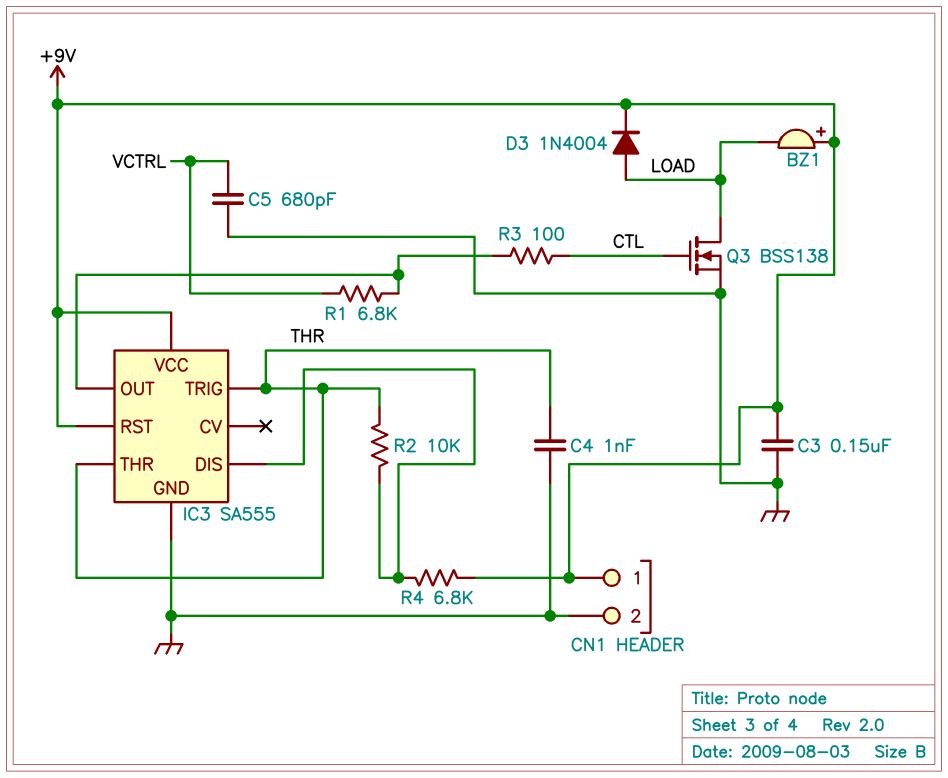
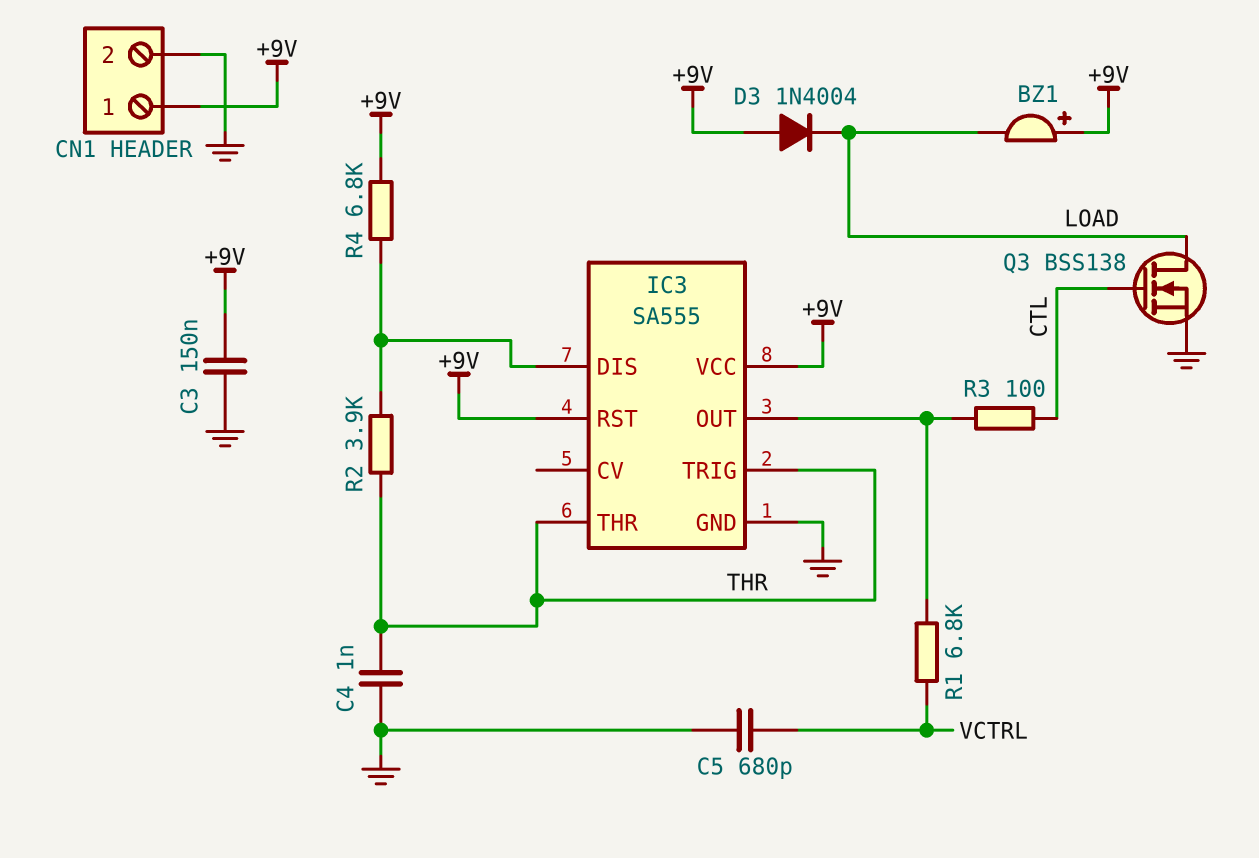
D3: diode 1N4004 (A LOAD, K +9V) -> diode 1N4004 (A +9V, K LOAD)
R2: 10k (IC3/DIS, THR) -> 3.9k (IC3/DIS, THR)

